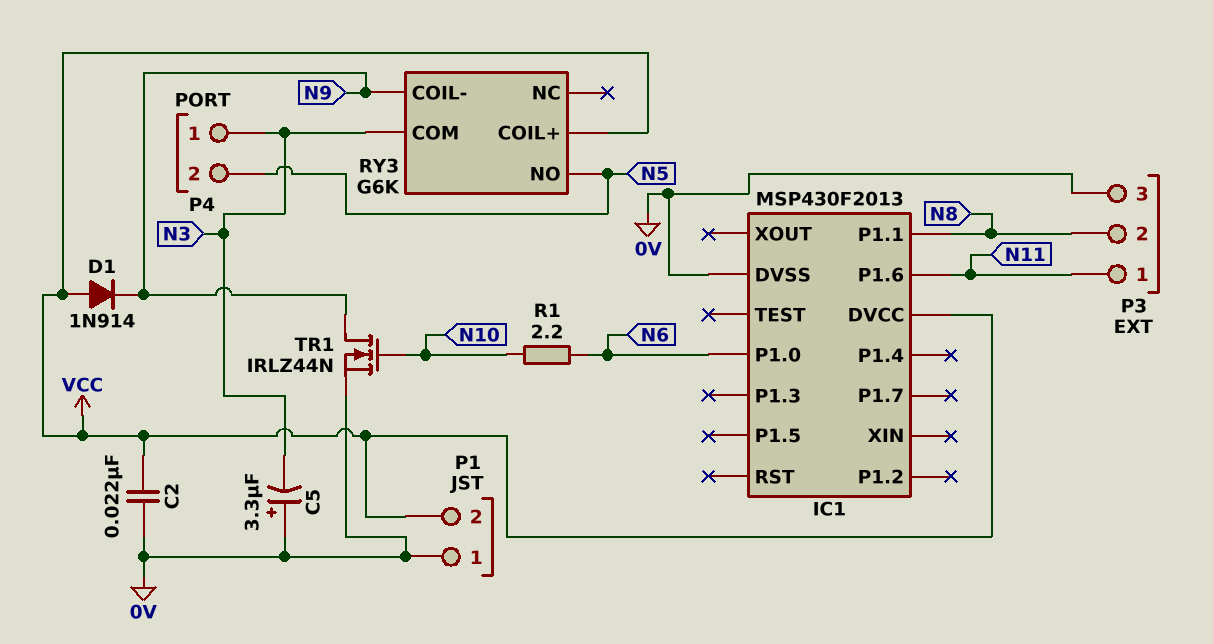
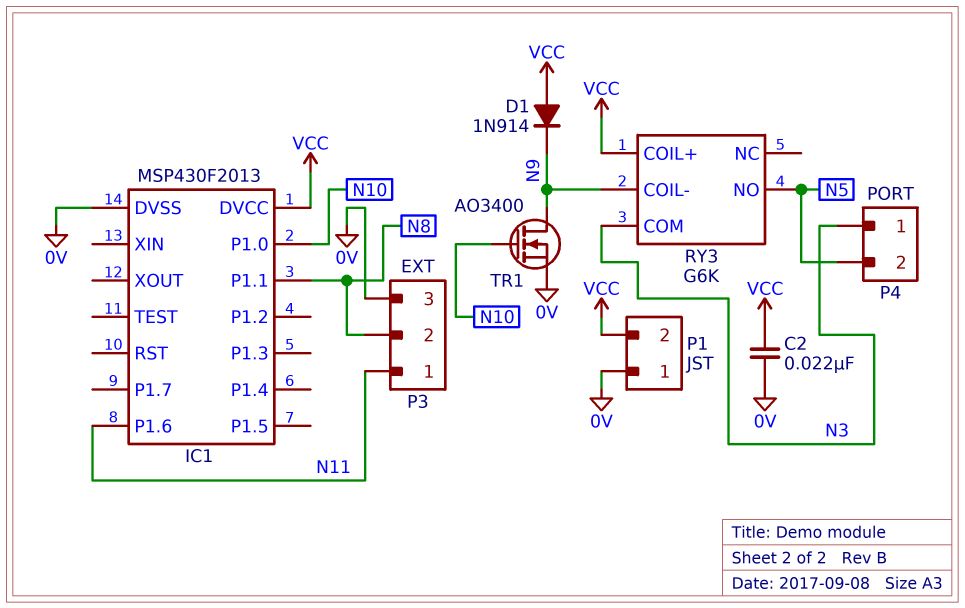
C5: 3.3uF (plus 0V, minus N3) -> none
IC1 pin P1.0: N6 -> N10
R1: 2.2 (N6, N10) -> none
TR1: NMOS IRLZ44N (G N10, D N9, S 0V) -> NMOS AO3400 (G N10, D N9, S 0V)

